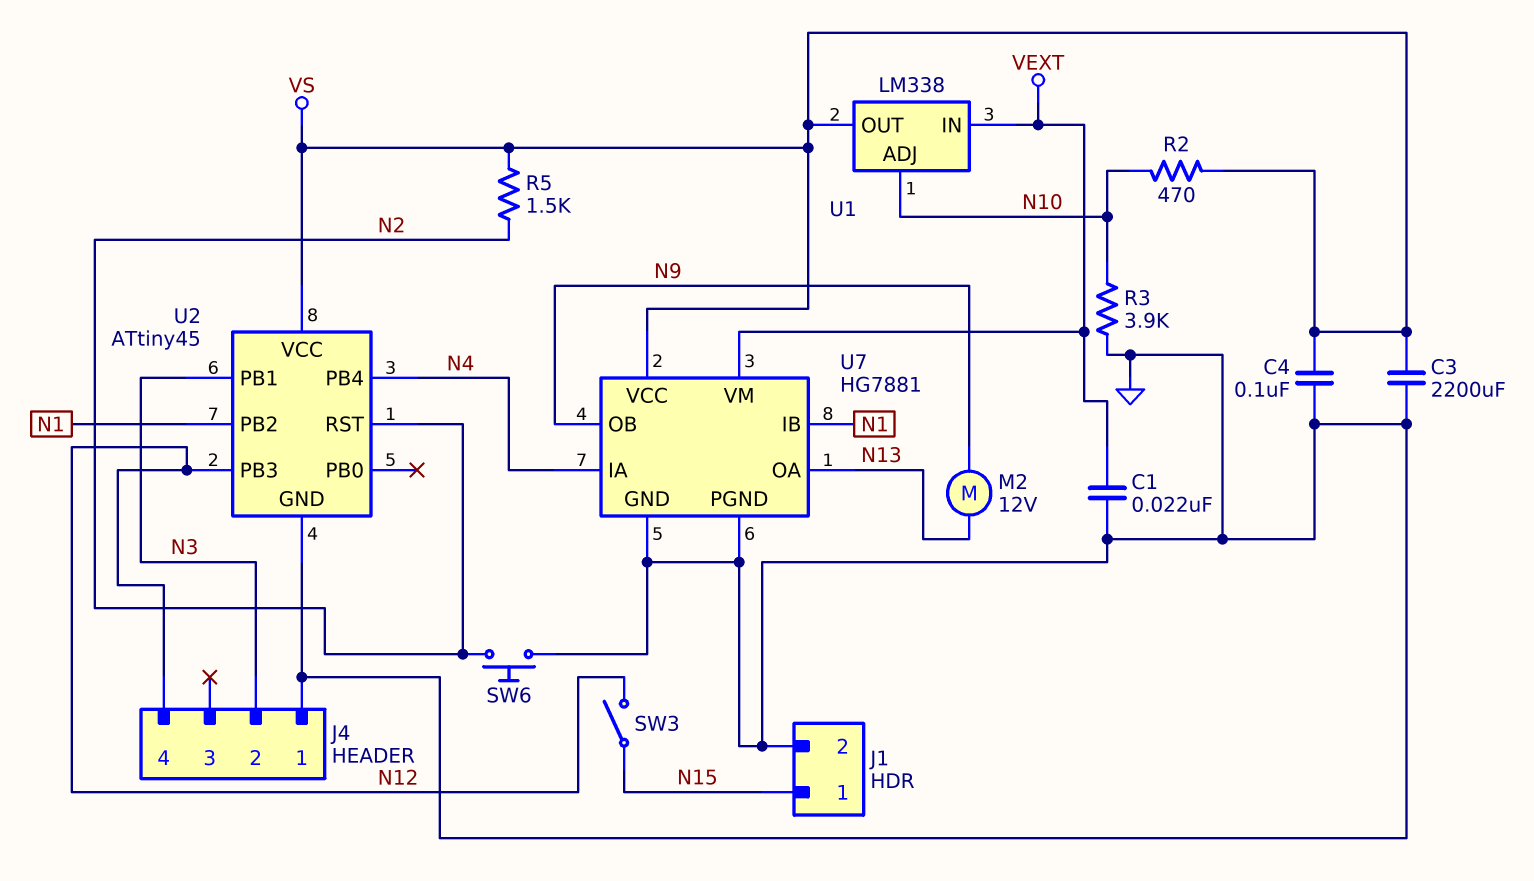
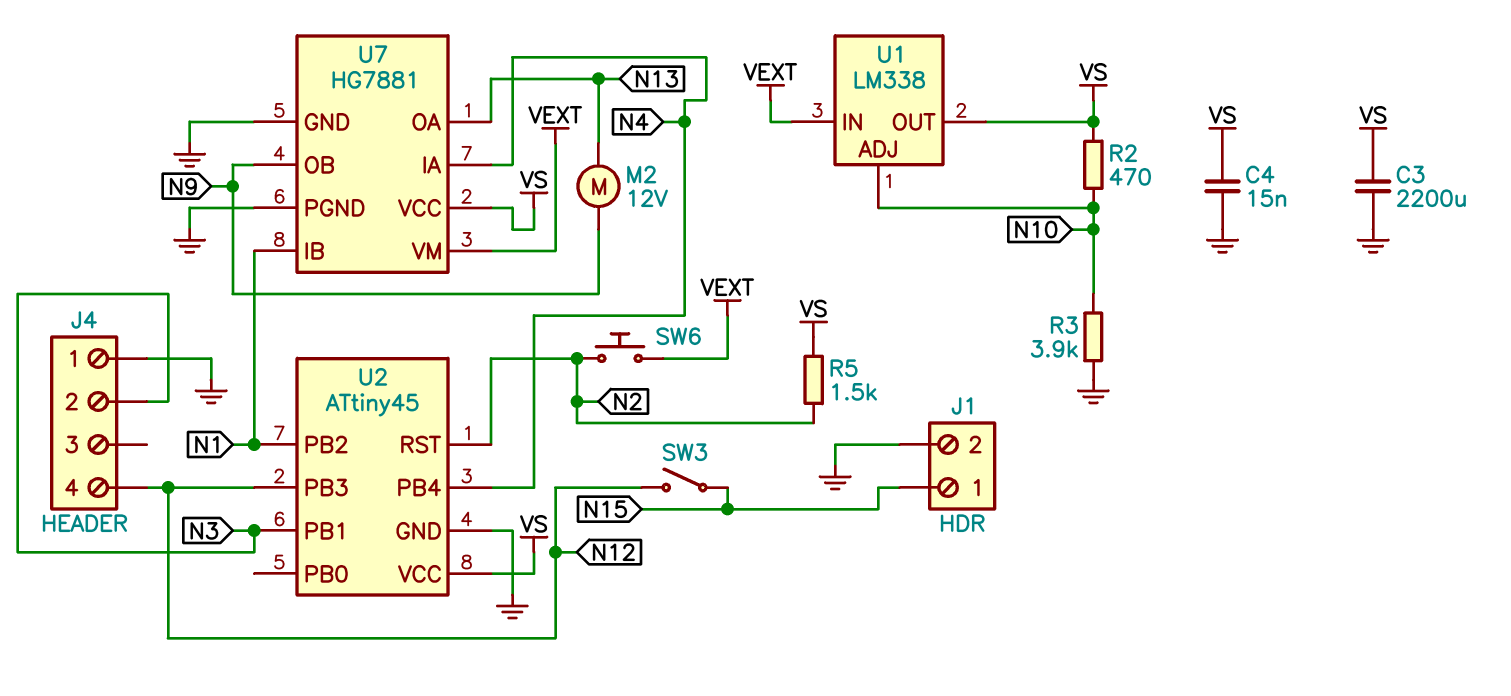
C1: 22nF (GND, VEXT) -> none
C4: 100nF (GND, VS) -> 15nF (GND, VS)
SW6: button (GND, N2) -> button (N2, VEXT)

